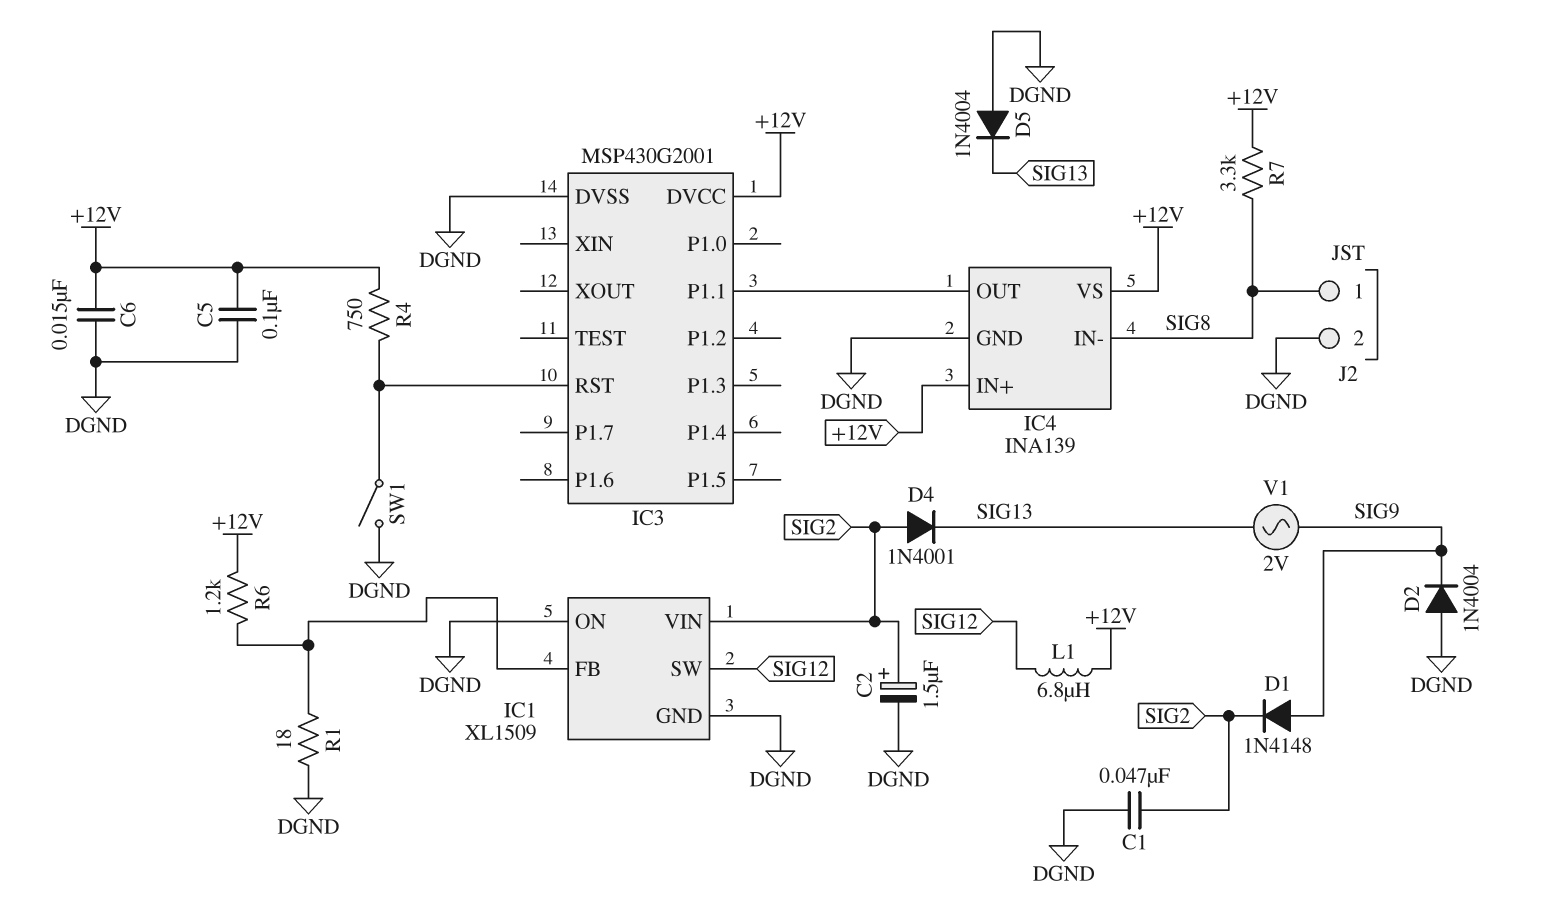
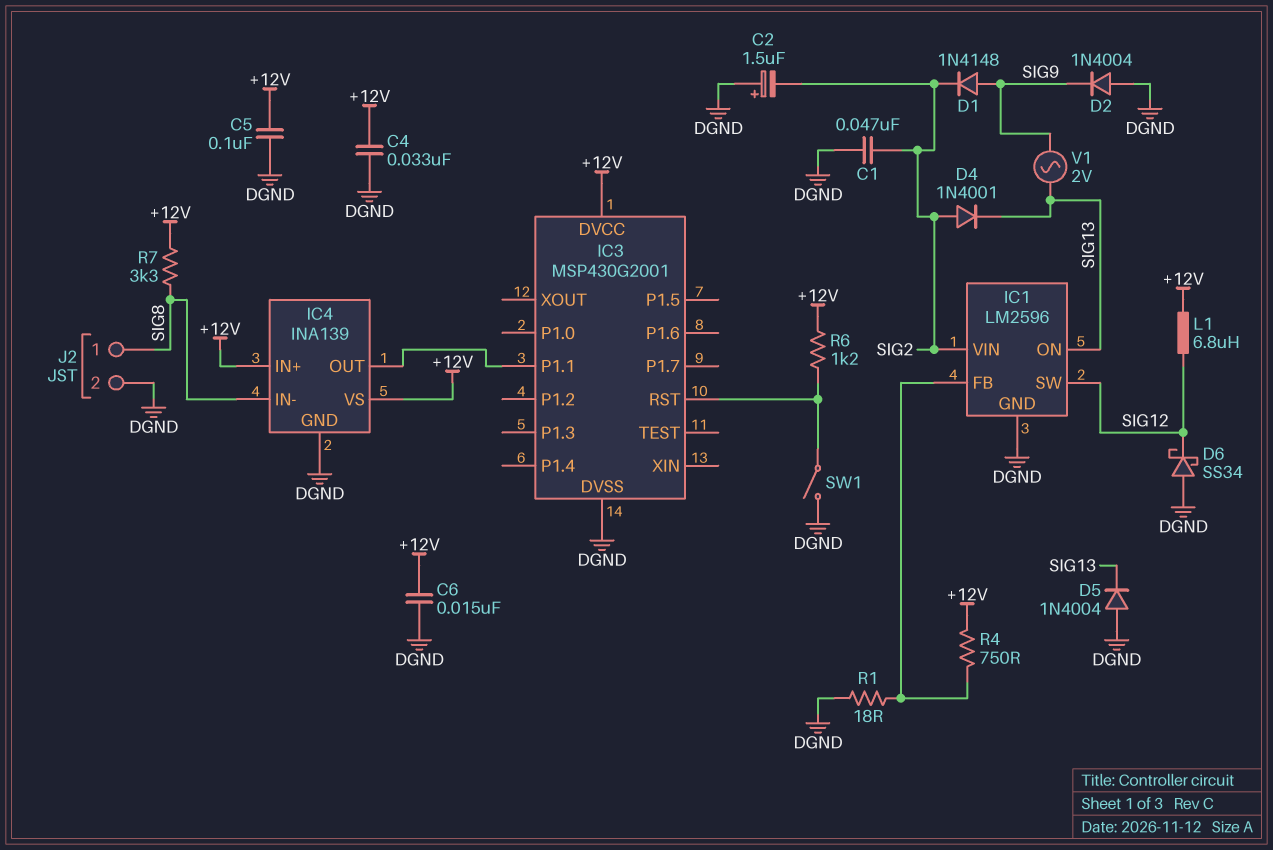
C2: 1.5uF (plus SIG2, minus DGND) -> 1.5uF (plus DGND, minus SIG2)
C4: none -> 33nF (+12V, DGND)
D6: none -> schottky SS34 (A DGND, K SIG12)
IC1: XL1509 -> LM2596
IC1 pin ON: DGND -> SIG13
R4: 750 (+12V, IC3/RST) -> 750 (+12V, IC1/FB)
R6: 1.2k (+12V, IC1/FB) -> 1.2k (+12V, IC3/RST)

